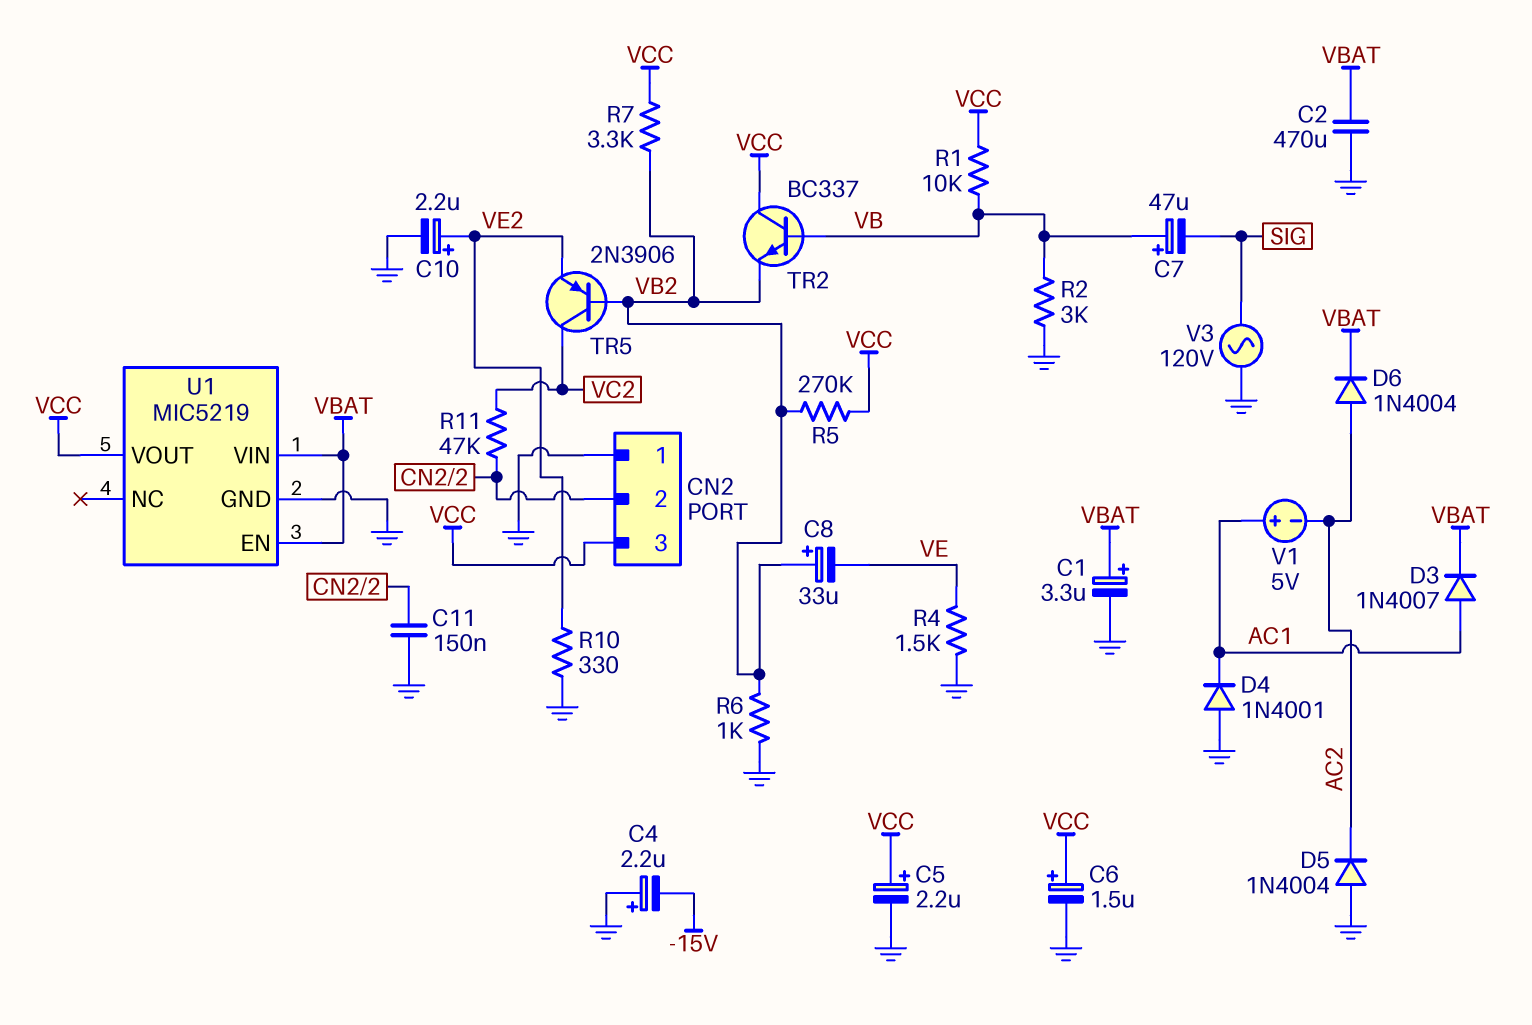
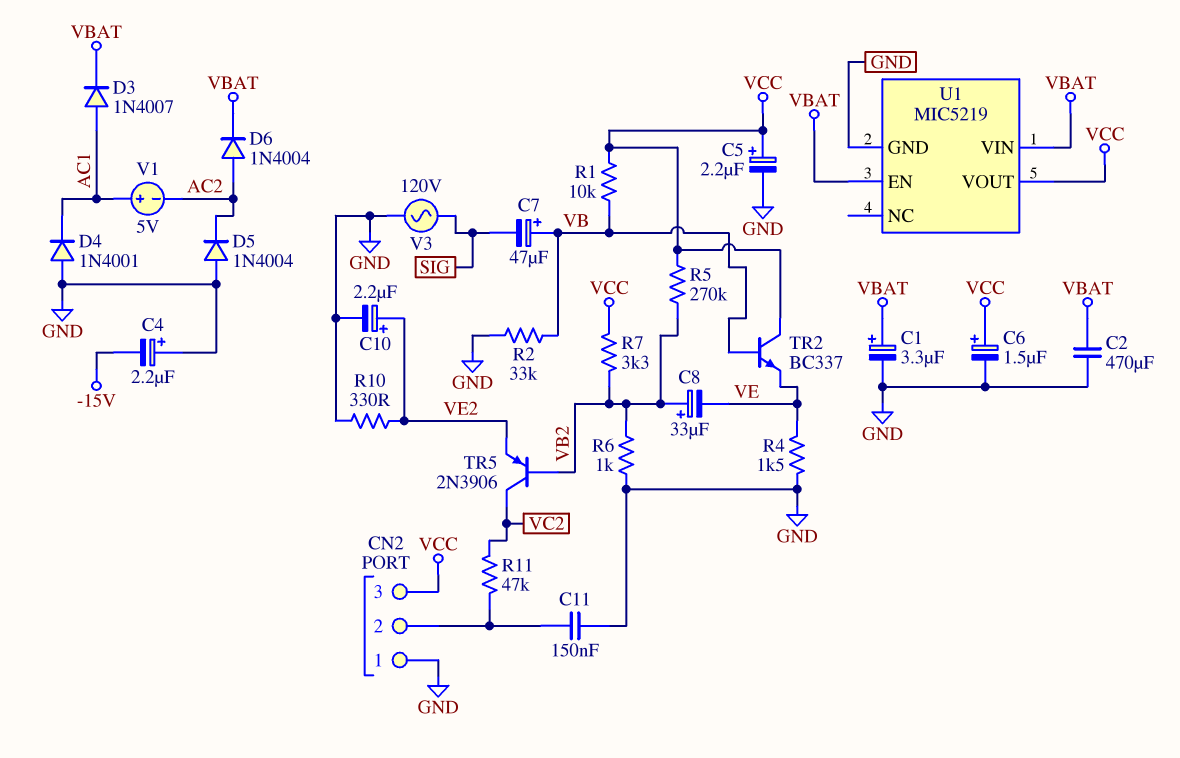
R2: 3k (GND, VB) -> 33k (GND, VB)
TR2: NPN BC337 (B VB, C VCC, E VB2) -> NPN BC337 (B VB, C VCC, E VE)

